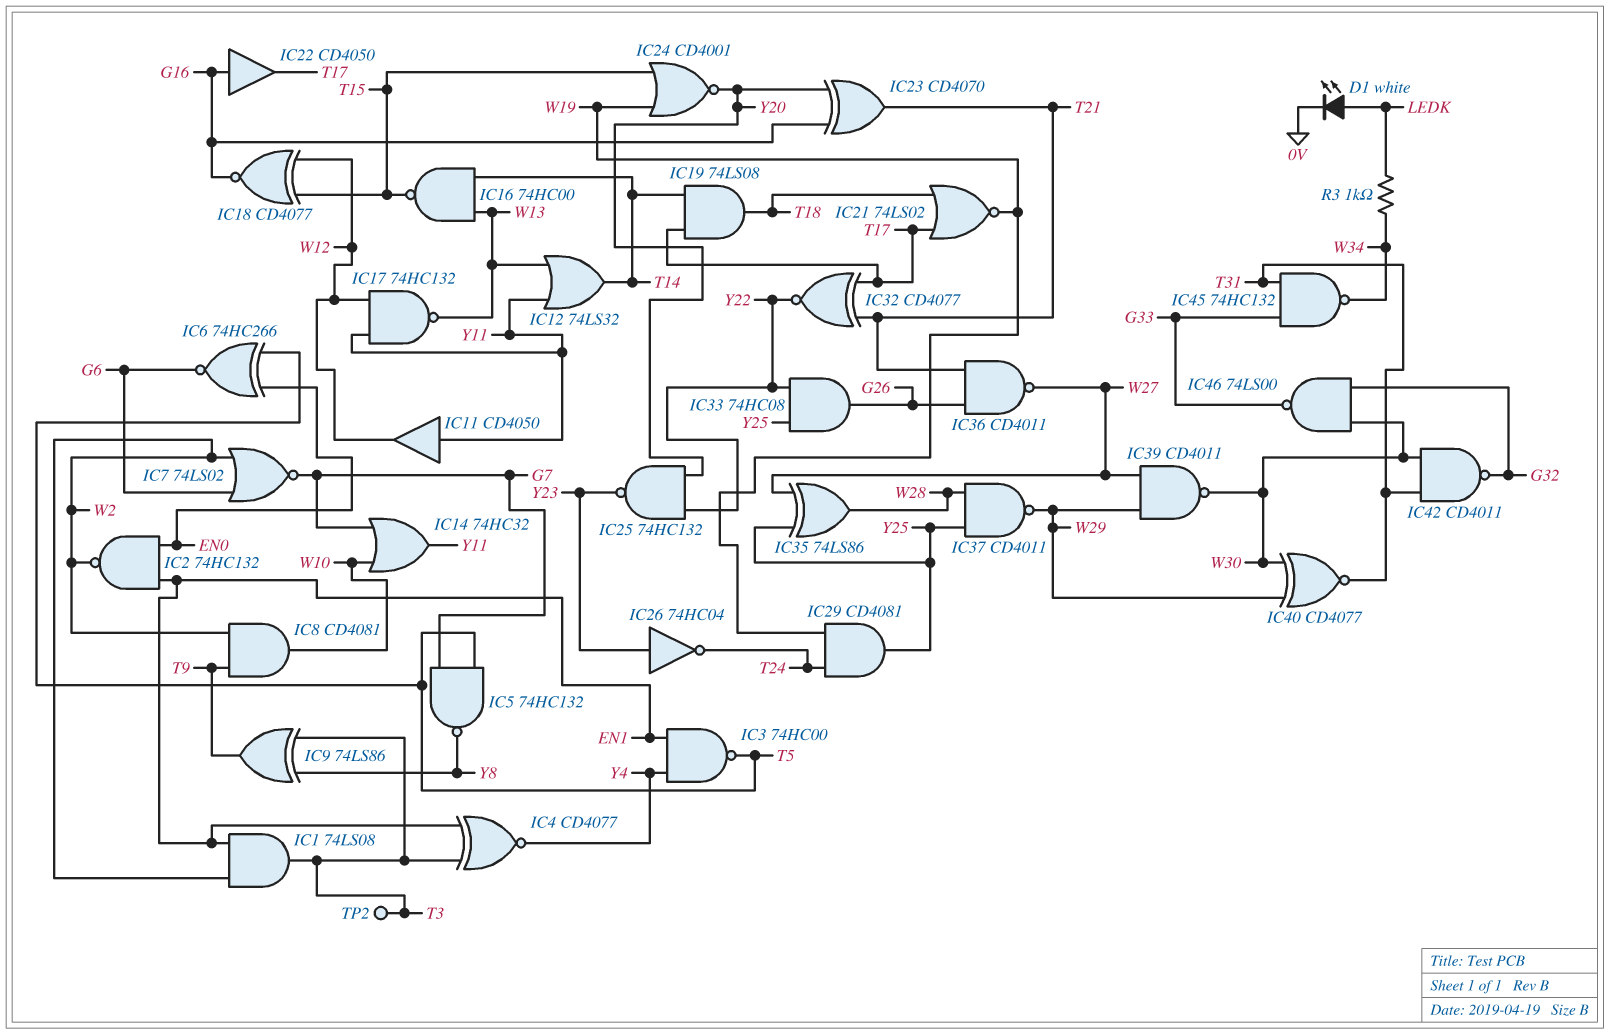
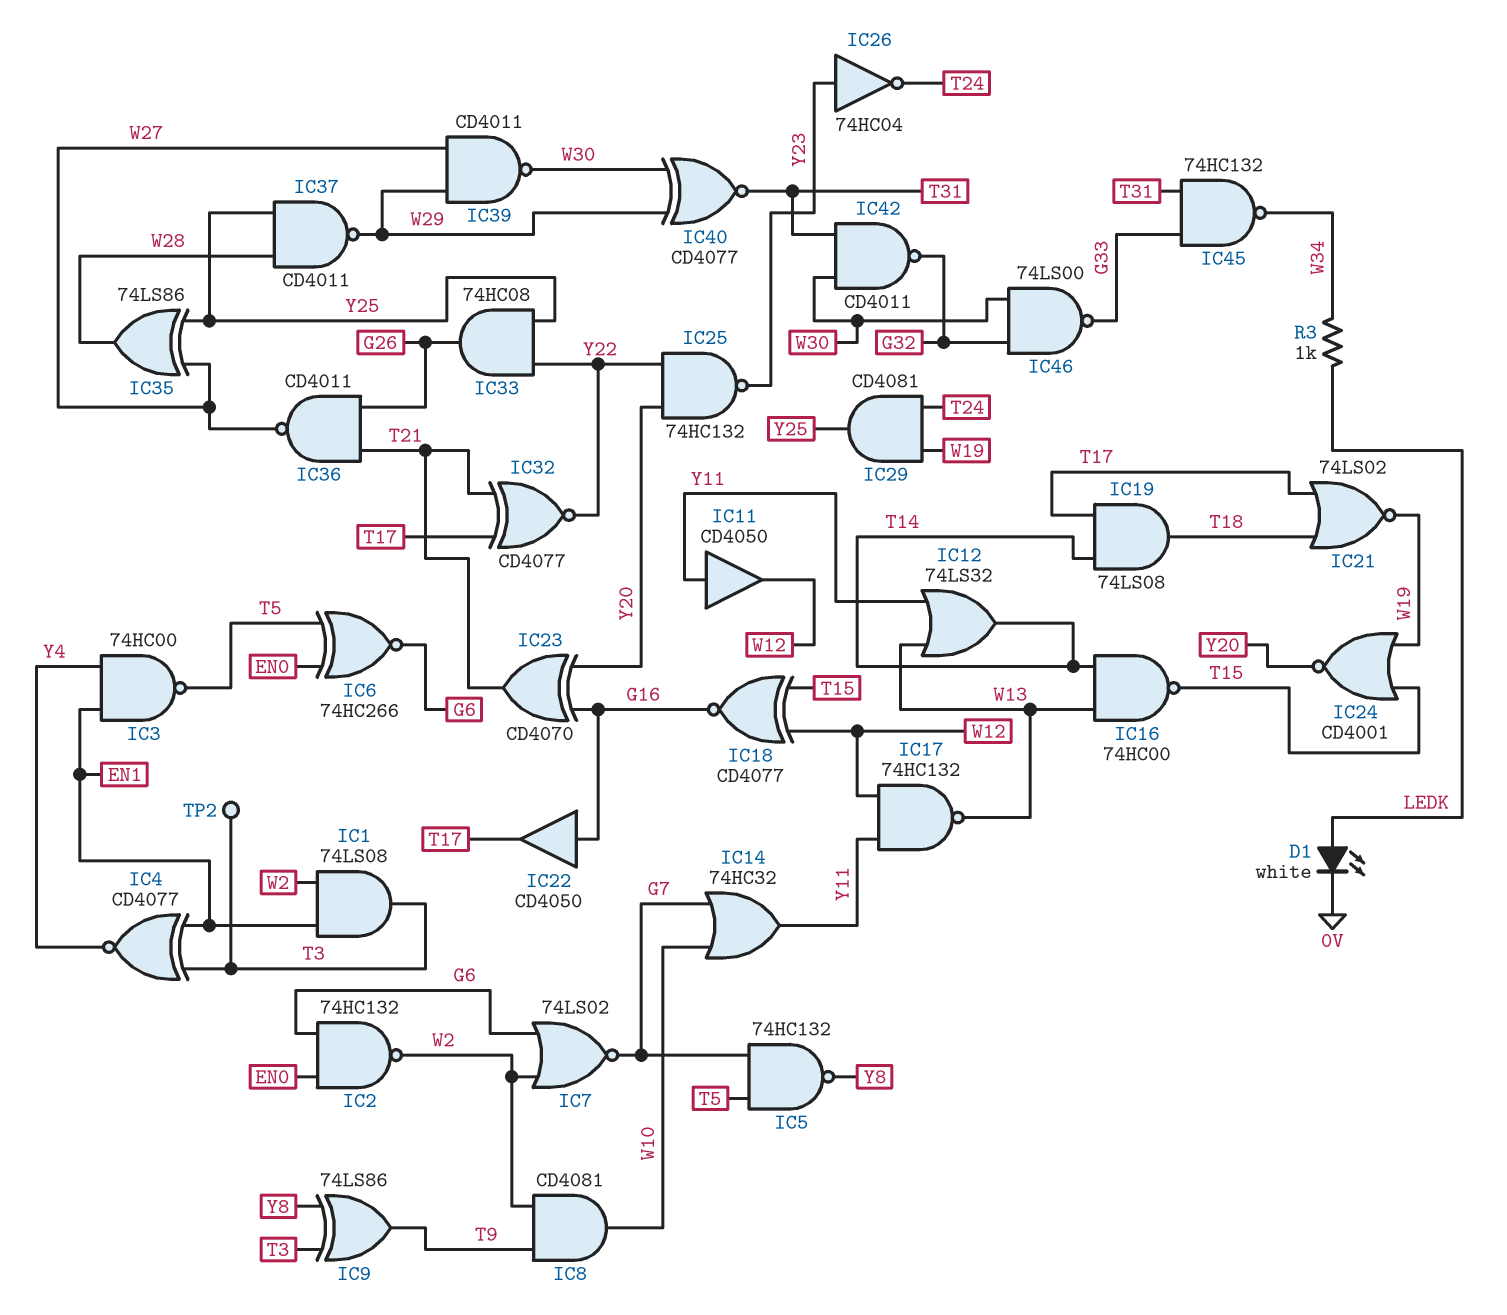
IC2: NAND 74HC132 (in EN0, in EN1, out W2) -> NAND 74HC132 (in EN0, in G6, out W2)

